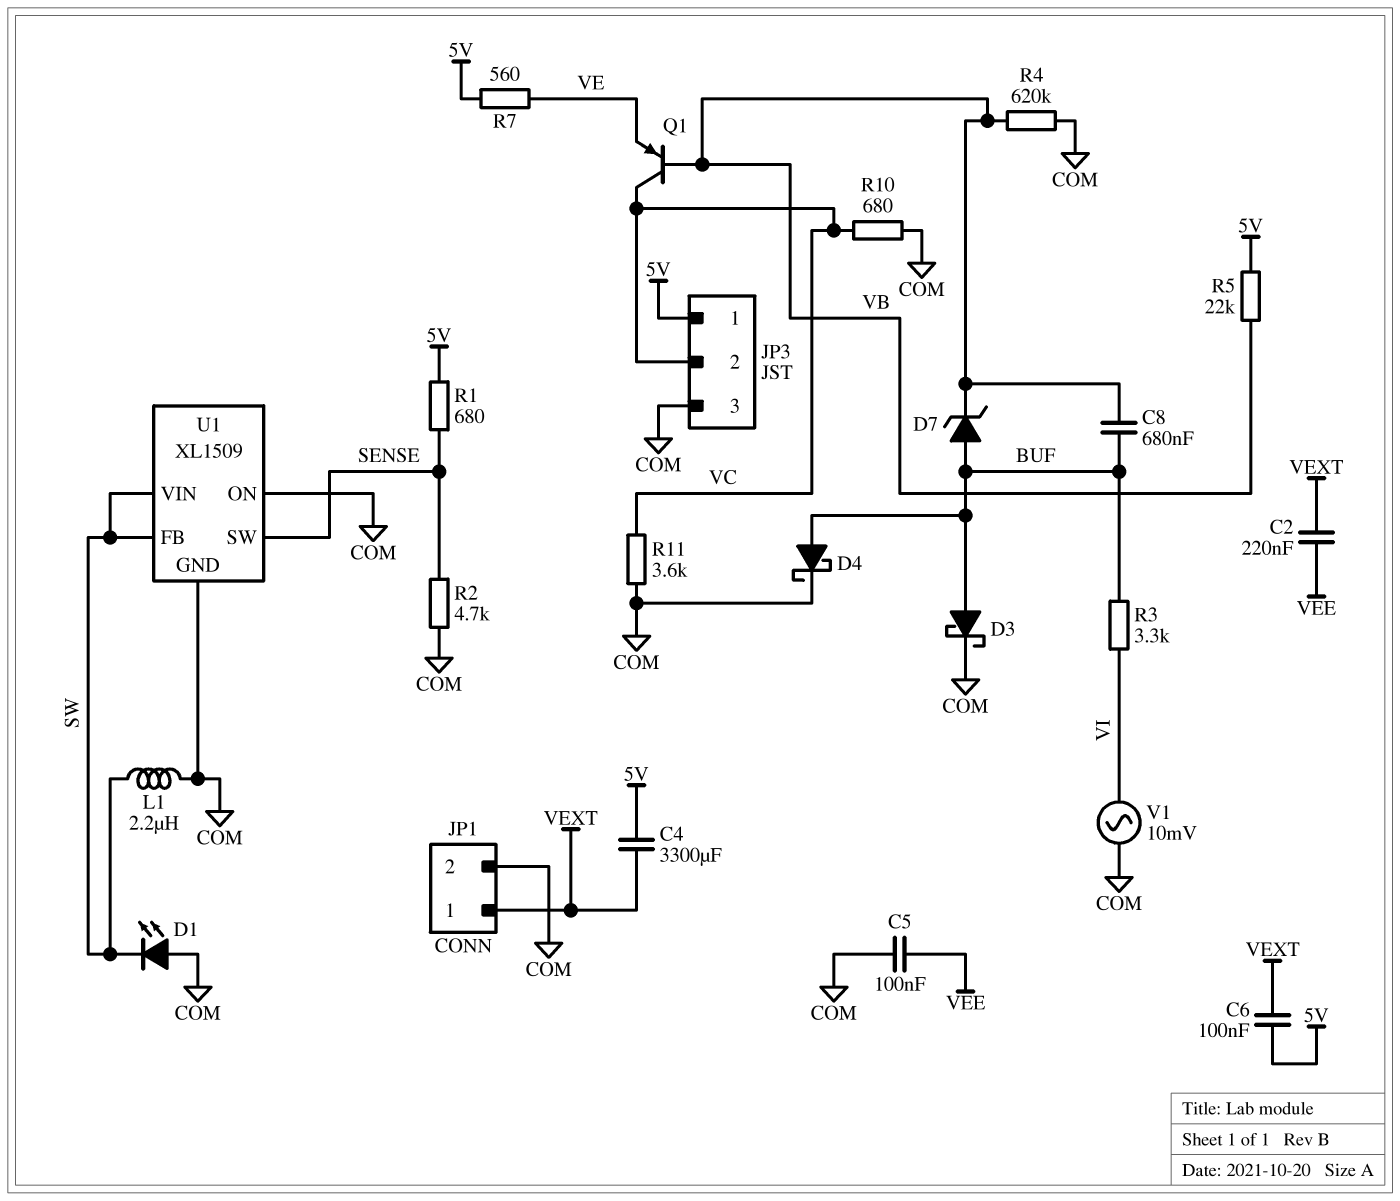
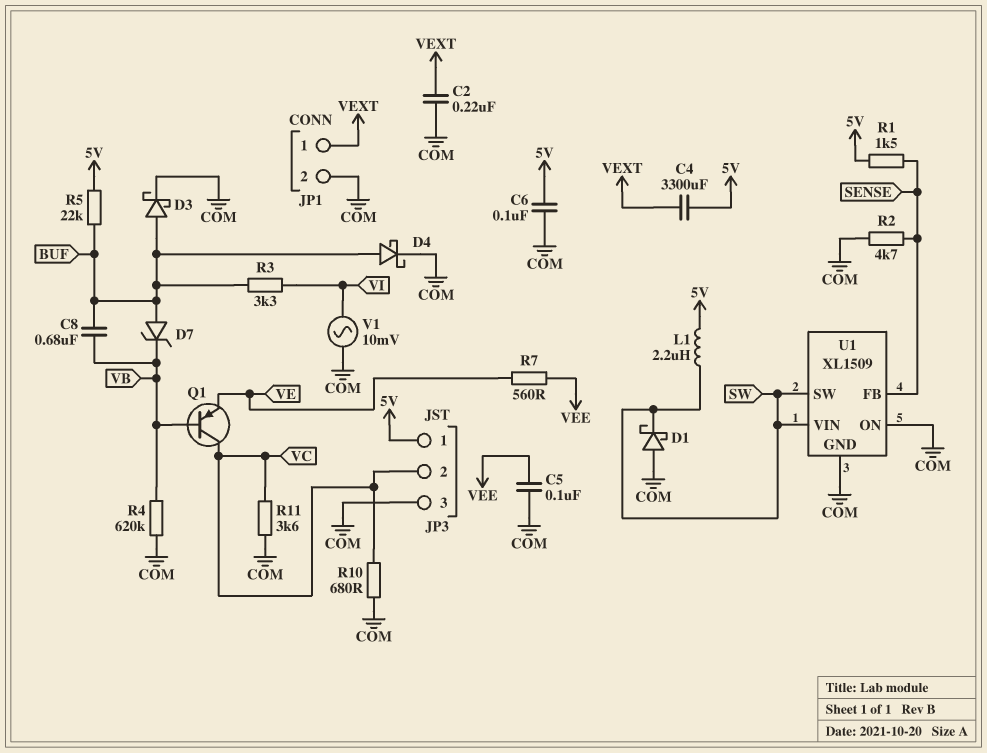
C2: 220nF (VEE, VEXT) -> 220nF (COM, VEXT)
C6: 100nF (5V, VEXT) -> 100nF (5V, COM)
D1: LED (A COM, K SW) -> schottky (A COM, K SW)
L1: 2.2uH (COM, SW) -> 2.2uH (5V, SW)
R1: 680 (5V, SENSE) -> 1.5k (5V, SENSE)
R5: 22k (5V, VB) -> 22k (5V, BUF)
R7: 560 (5V, VE) -> 560 (VE, VEE)
U1 pin FB: SW -> SENSE
U1 pin SW: SENSE -> SW

